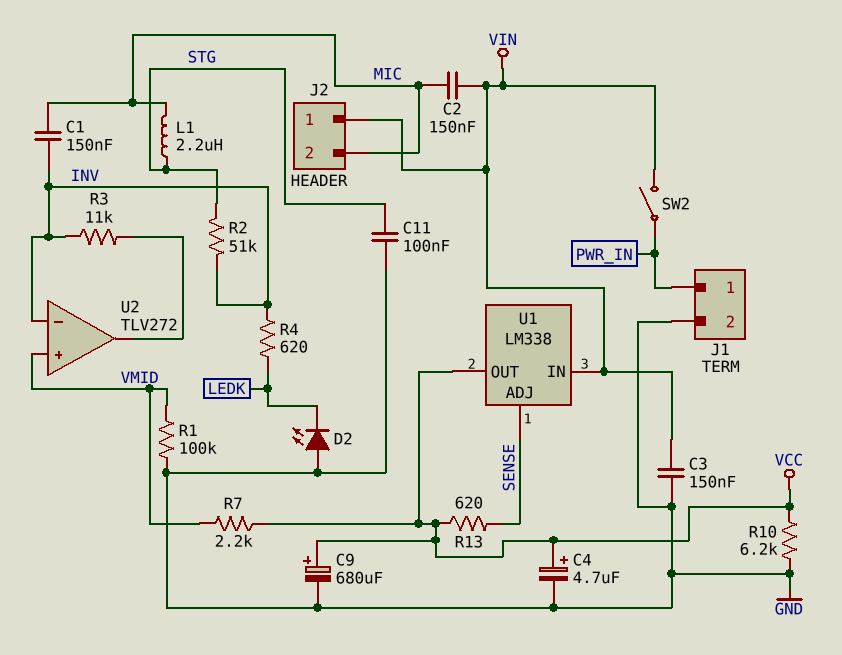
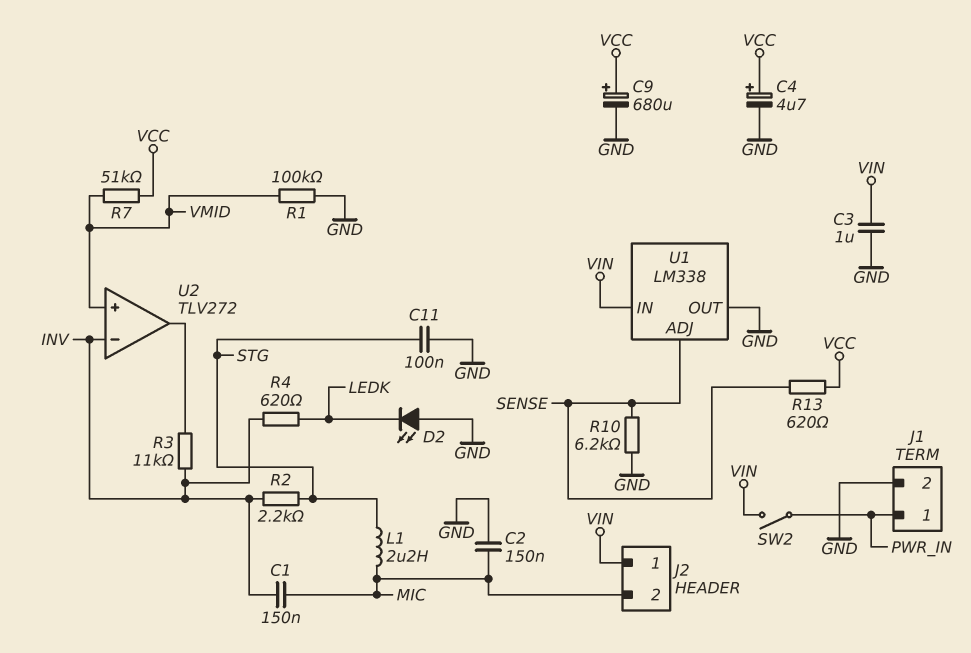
C2: 150nF (MIC, VIN) -> 150nF (GND, MIC)
C3: 150nF (GND, VIN) -> 1uF (GND, VIN)
R2: 51k (INV, STG) -> 2.2k (INV, STG)
R7: 2.2k (VCC, VMID) -> 51k (VCC, VMID)
R10: 6.2k (GND, VCC) -> 6.2k (GND, SENSE)
U1 pin OUT: VCC -> GND

